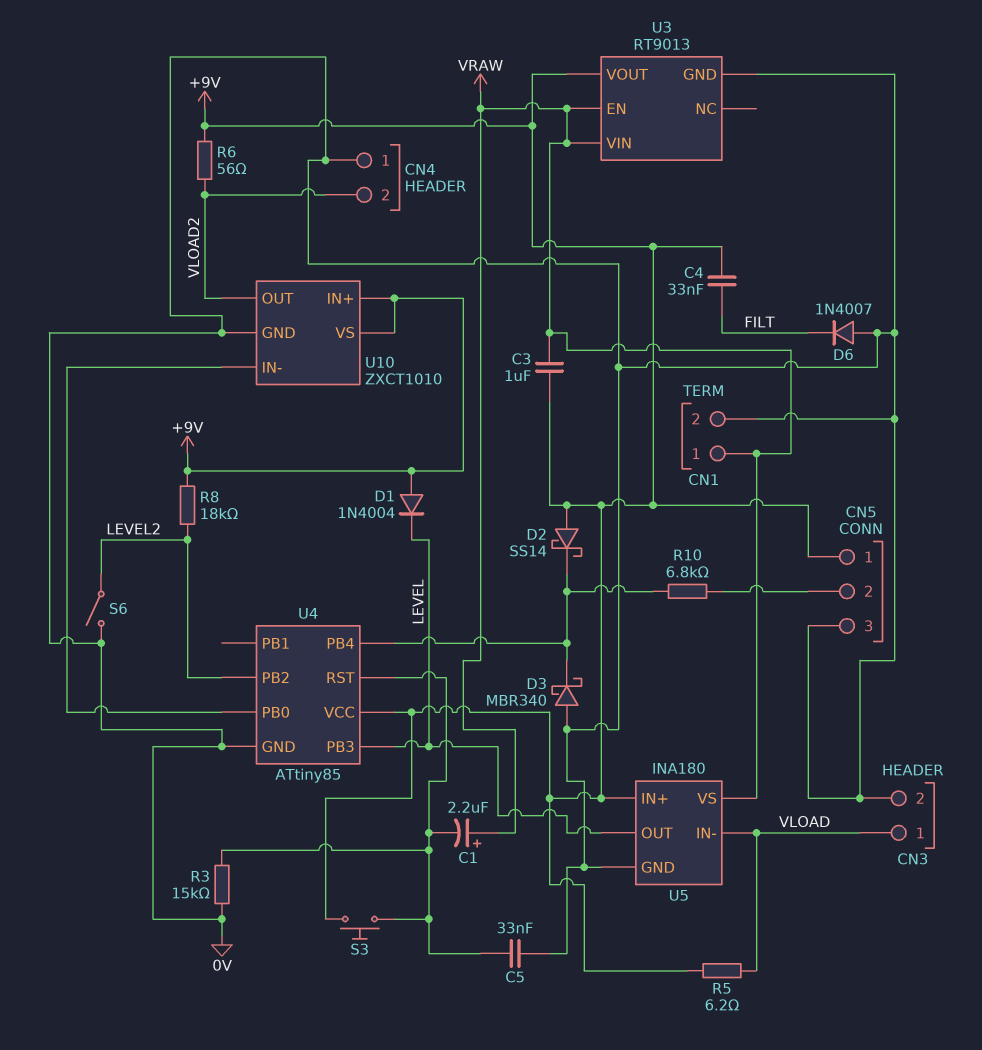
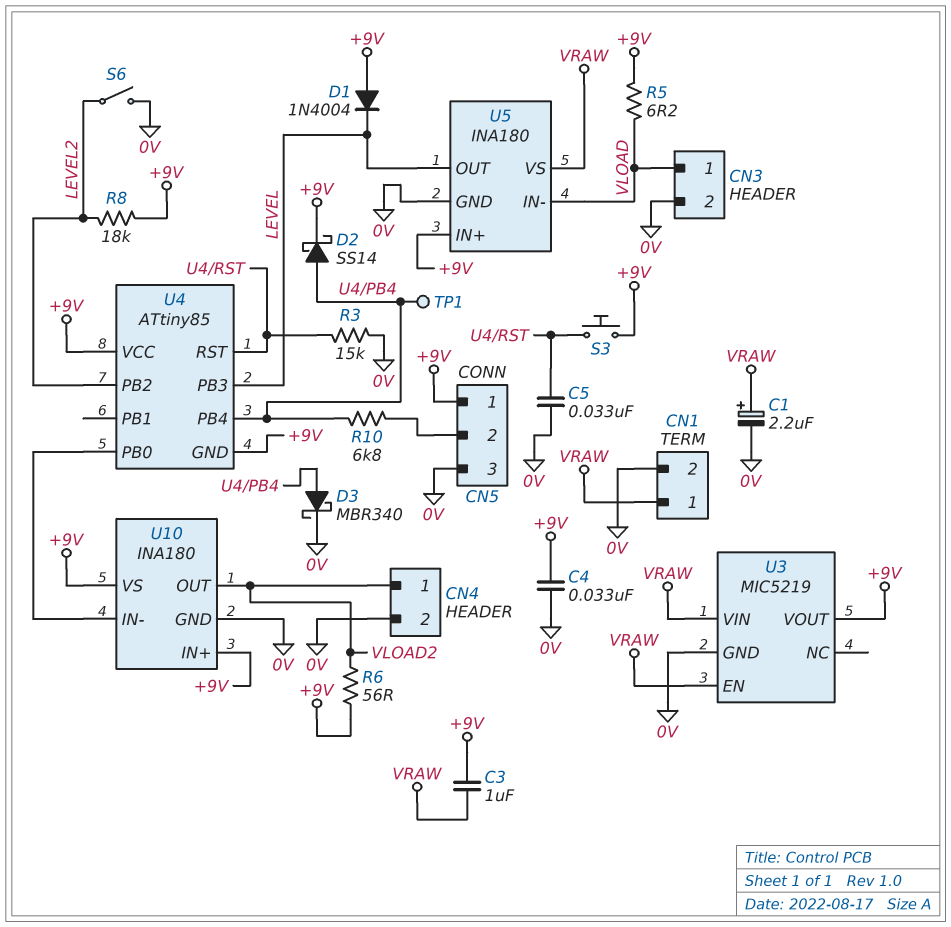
C1: 2.2uF (plus VRAW, minus U4/RST) -> 2.2uF (plus VRAW, minus 0V)
C4: 33nF (+9V, FILT) -> 33nF (+9V, 0V)
CN4 pin 1: 0V -> VLOAD2
CN4 pin 2: VLOAD2 -> 0V
D2: schottky SS14 (A +9V, K U4/PB4) -> schottky SS14 (A U4/PB4, K +9V)
D3: schottky MBR340 (A 0V, K U4/PB4) -> schottky MBR340 (A U4/PB4, K 0V)
D6: diode 1N4007 (A 0V, K FILT) -> none
TP1: none -> test point (U4/PB4)
U3: RT9013 -> MIC5219
U4 pin GND: 0V -> +9V
U10: ZXCT1010 -> INA180

